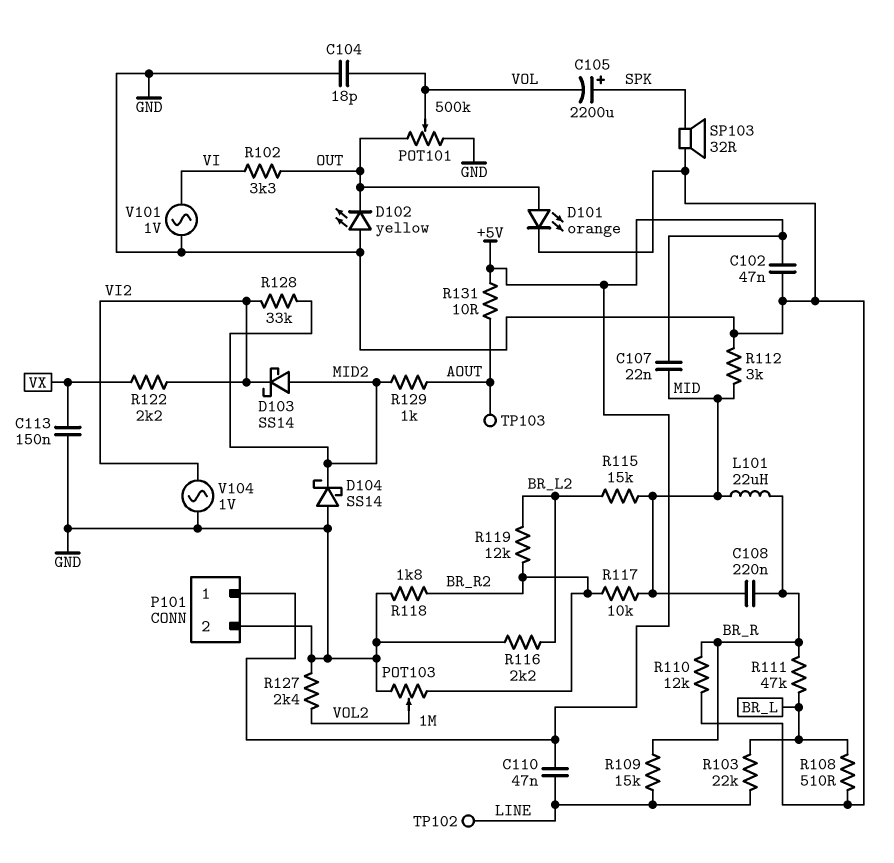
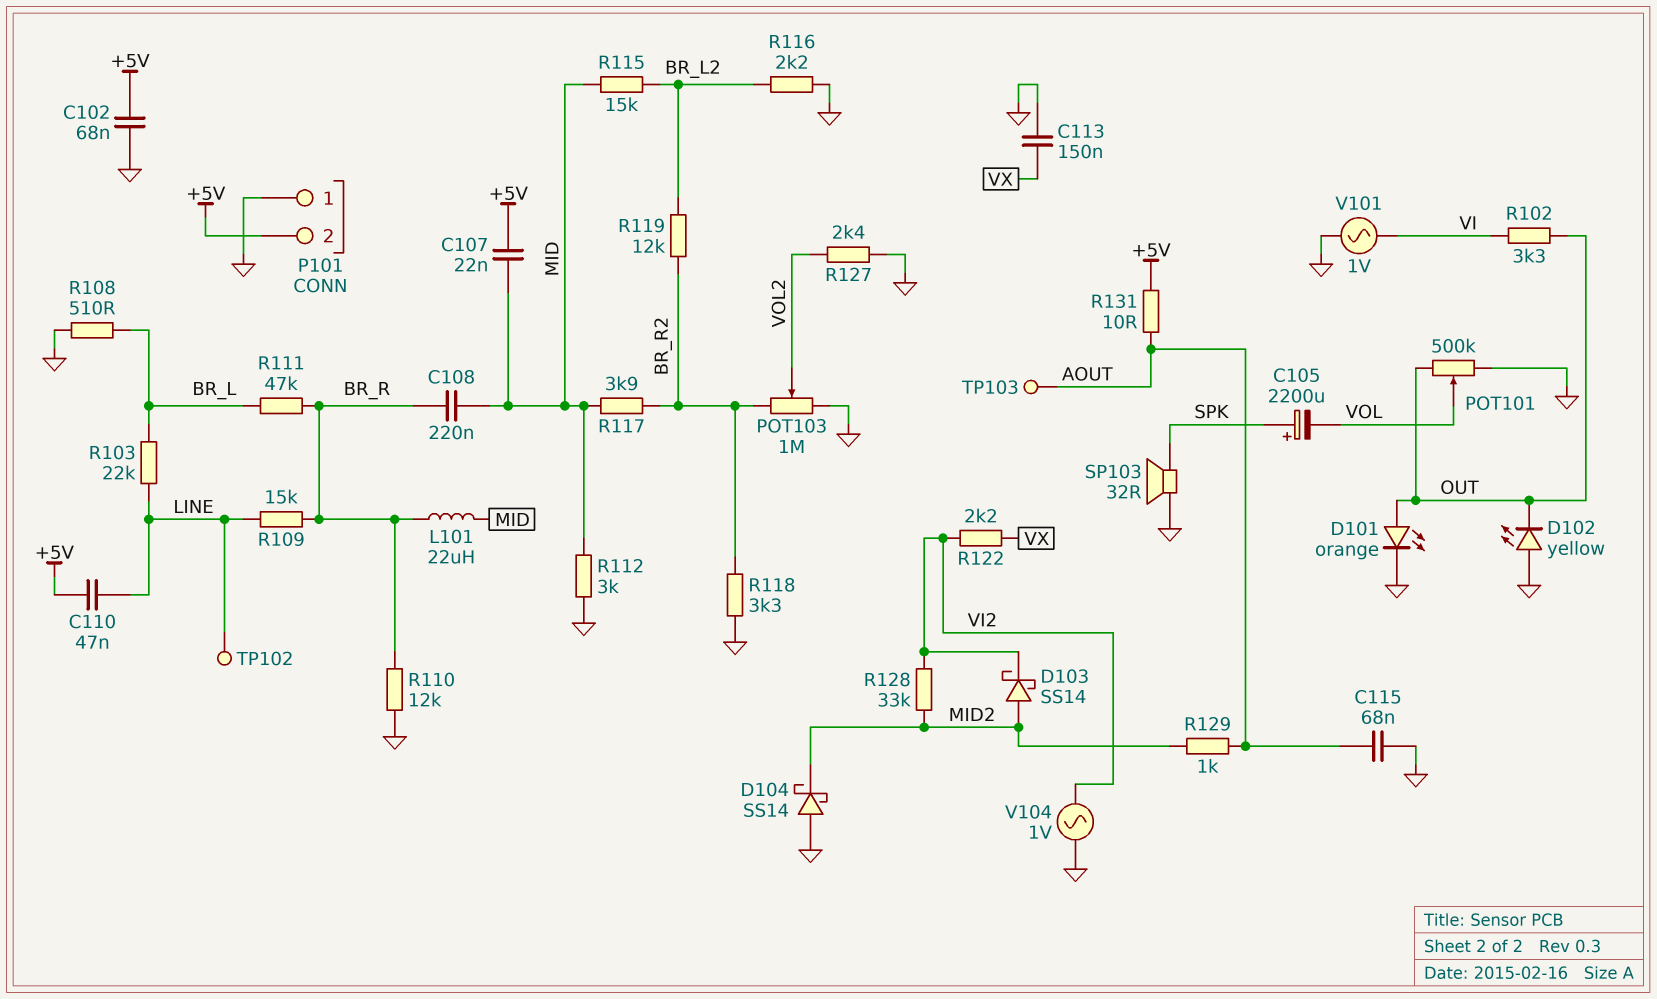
C102: 47nF (+5V, GND) -> 68nF (+5V, GND)
C104: 18pF (GND, VOL) -> none
C115: none -> 68nF (AOUT, GND)
P101 pin 1: +5V -> GND
P101 pin 2: GND -> +5V
R117: 10k (BR_R2, MID) -> 3.9k (BR_R2, MID)
R118: 1.8k (BR_R2, GND) -> 3.3k (BR_R2, GND)

